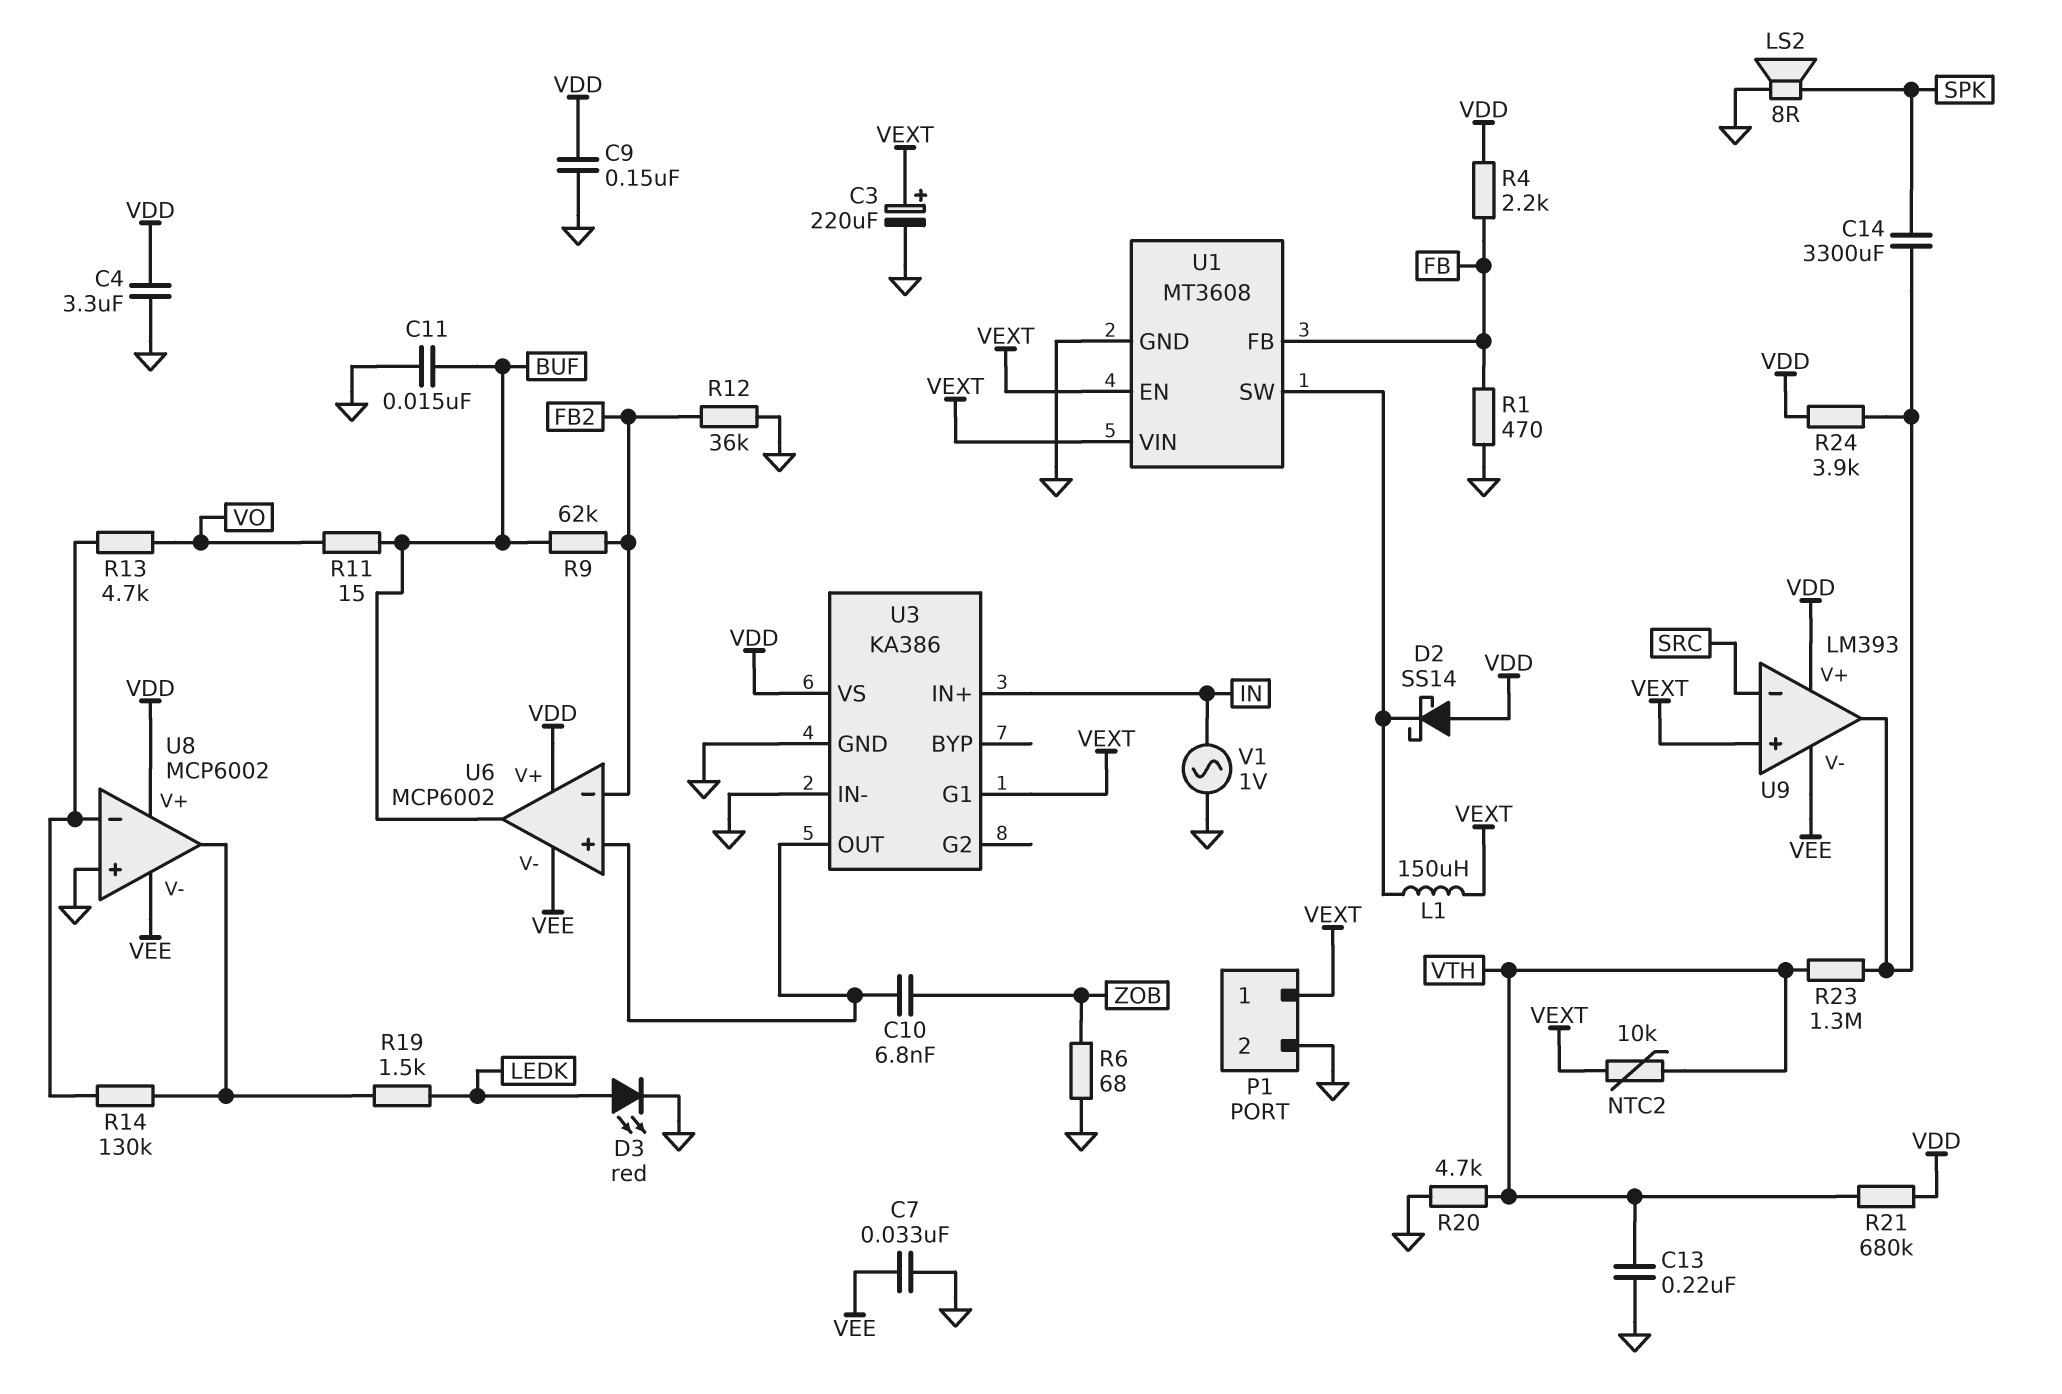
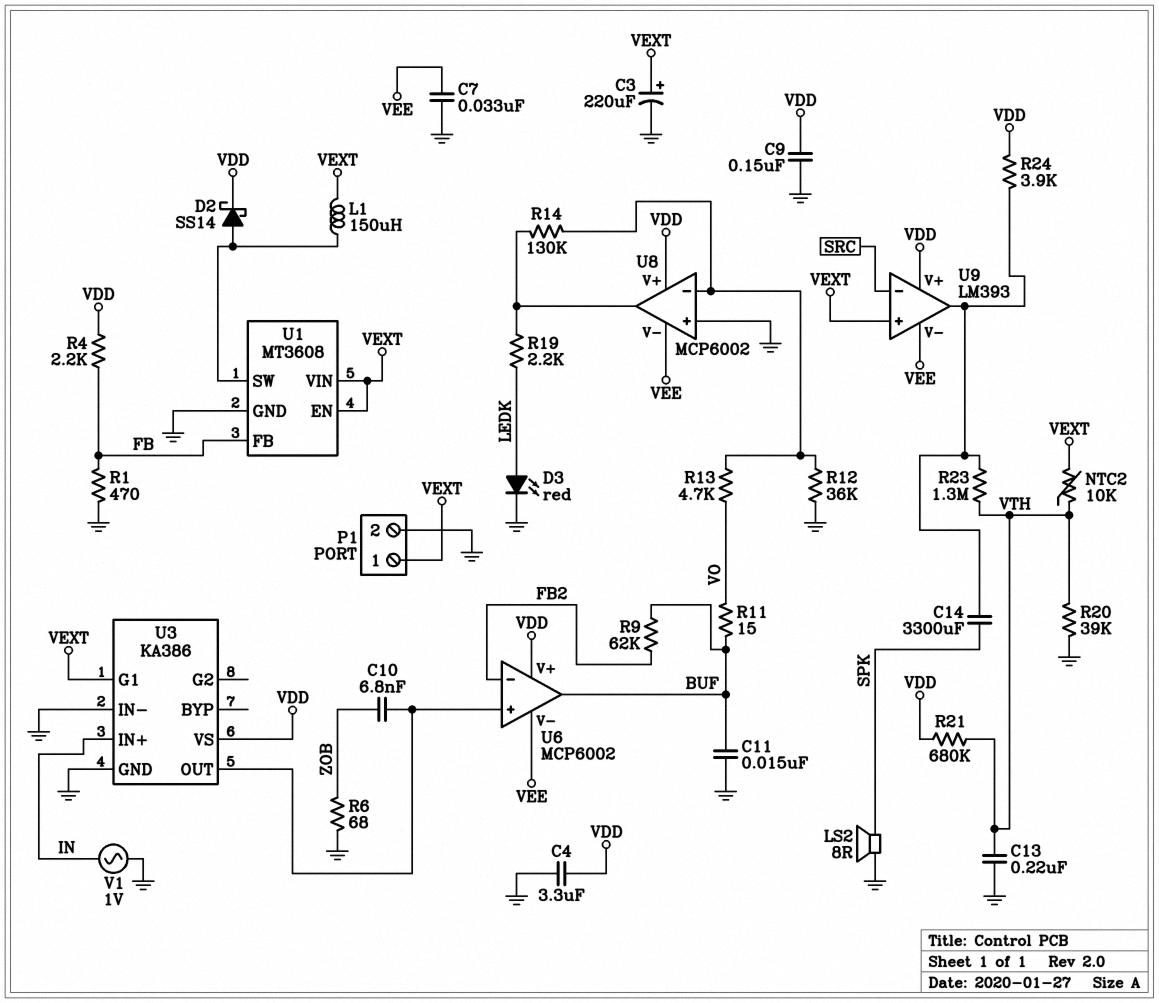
D2: schottky SS14 (A VDD, K U1/SW) -> schottky SS14 (A U1/SW, K VDD)
R12: 36k (FB2, GND) -> 36k (GND, U8/in-)
R19: 1.5k (LEDK, U8/out) -> 2.2k (LEDK, U8/out)
R20: 4.7k (GND, VTH) -> 39k (GND, VTH)

